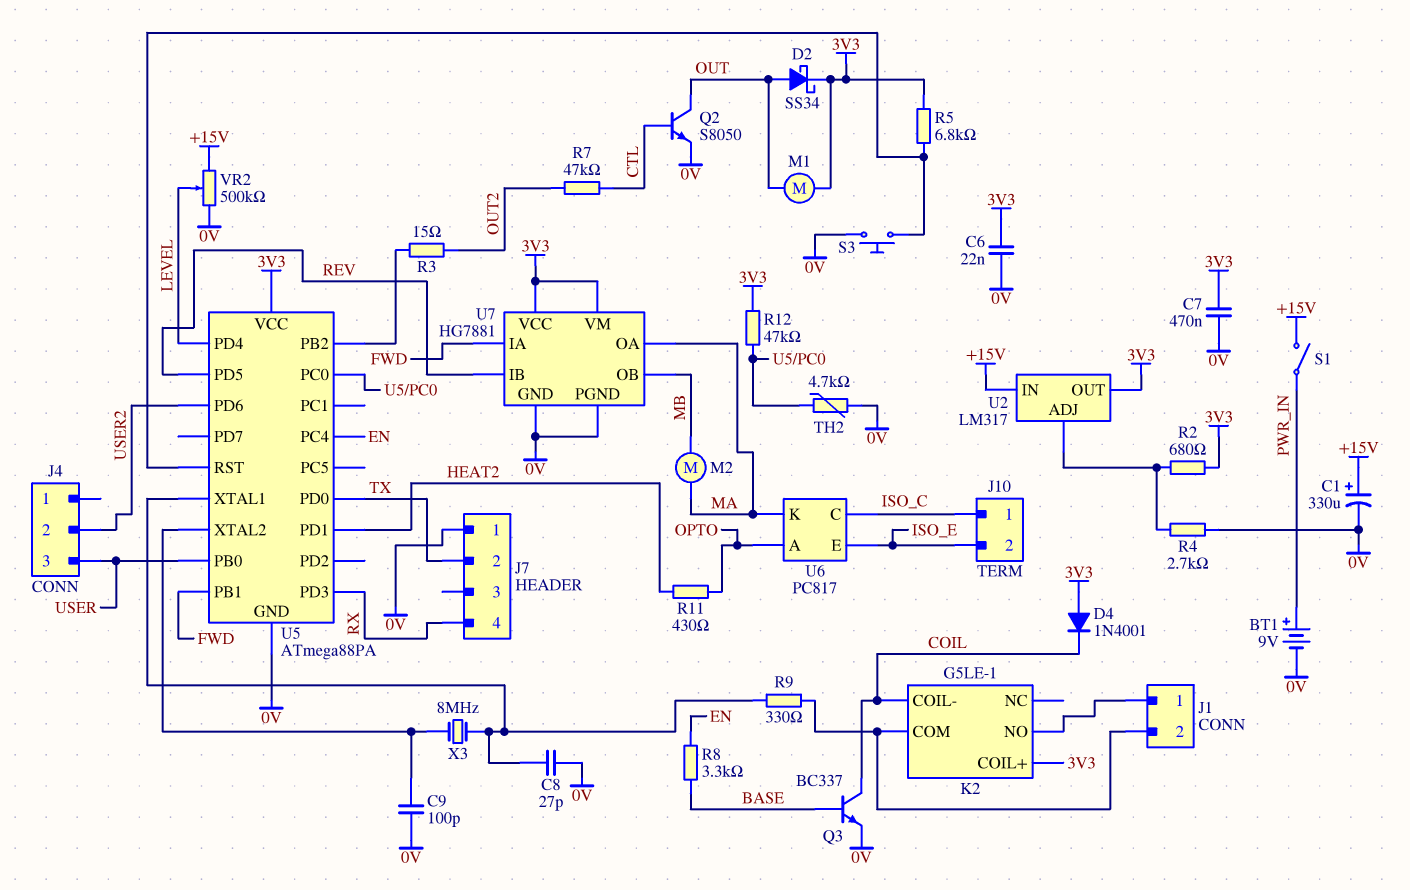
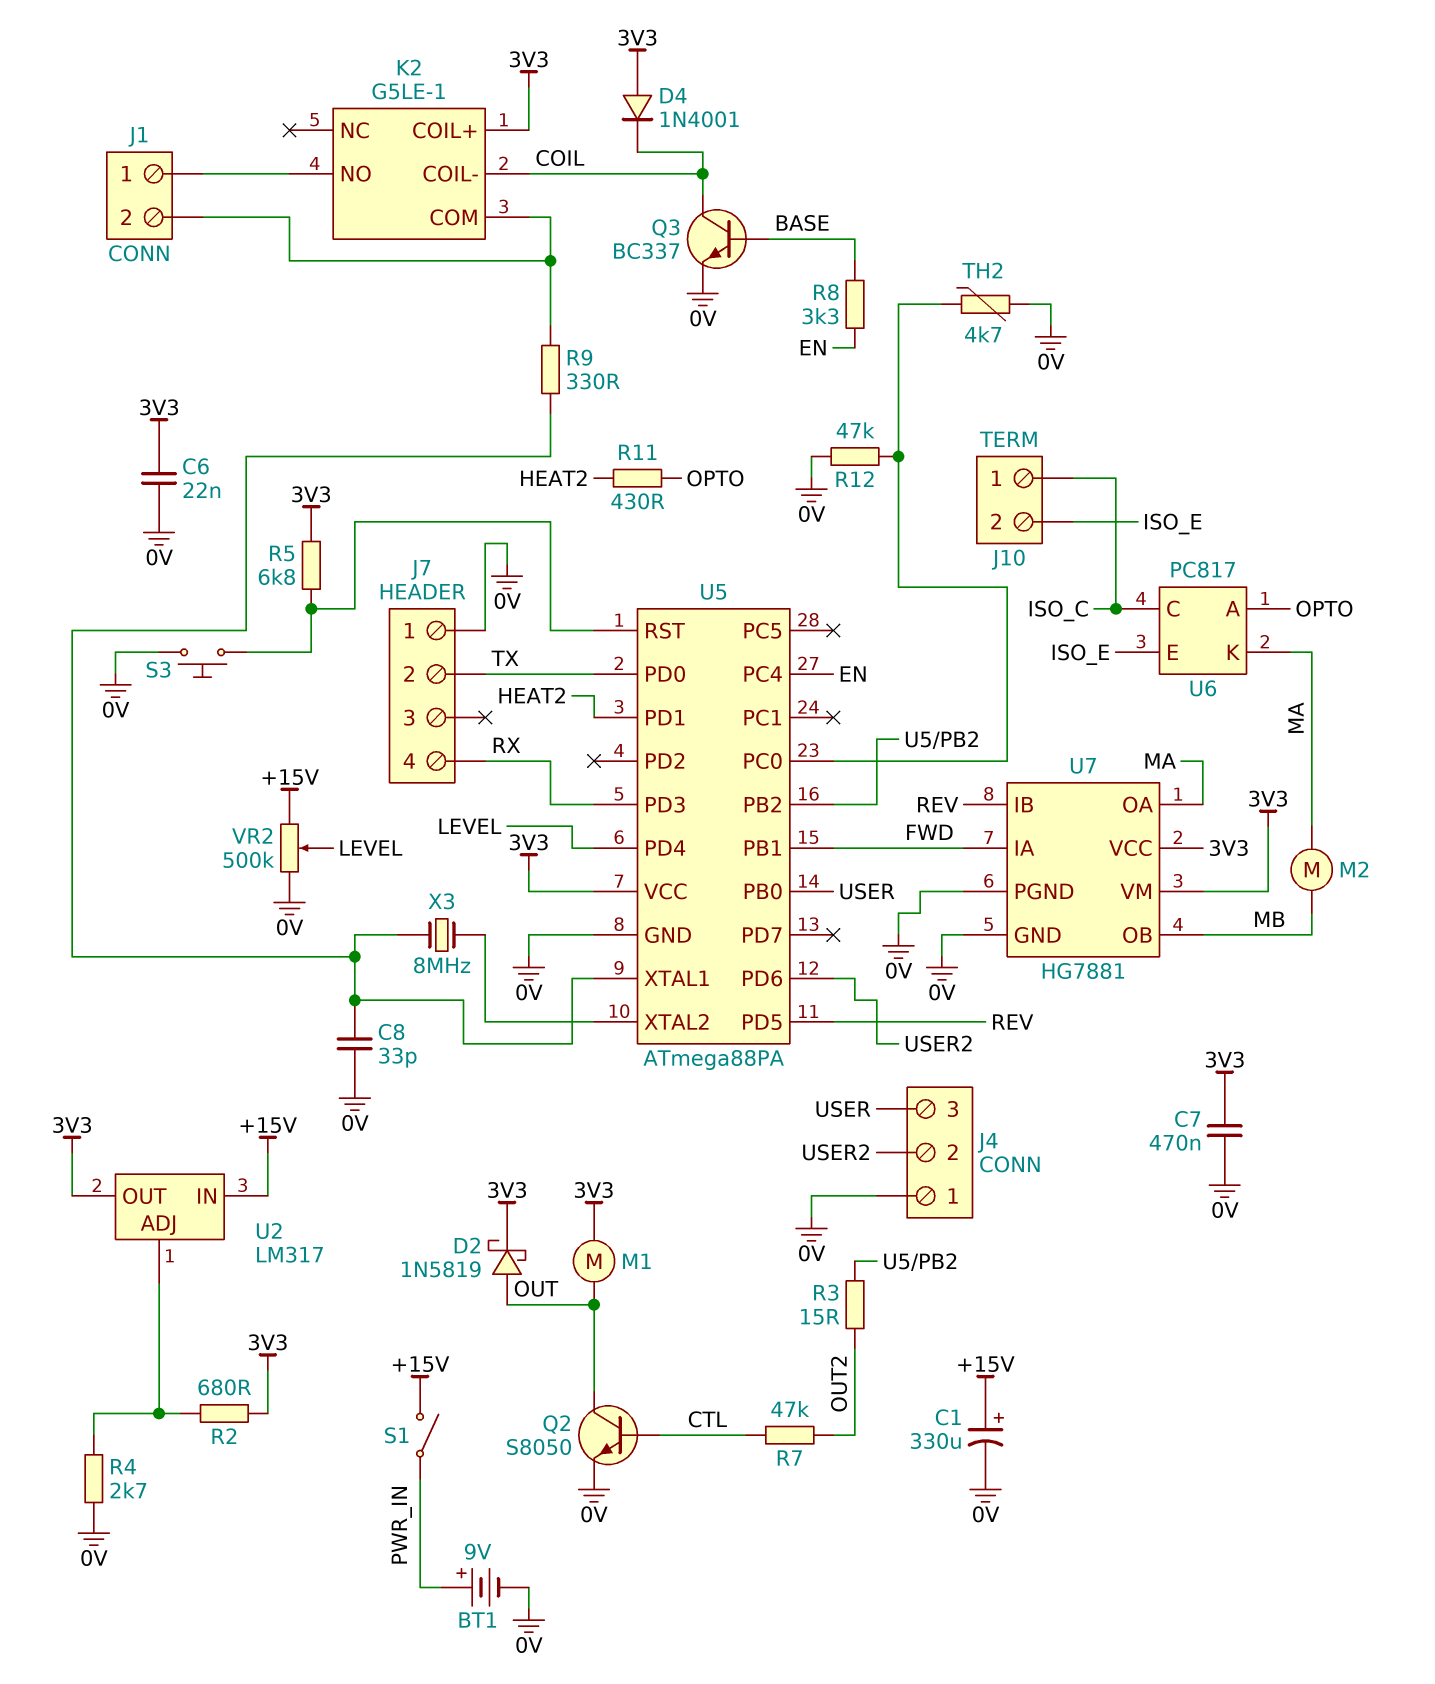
C8: 27pF (0V, U5/XTAL1) -> 33pF (0V, U5/XTAL1)
C9: 100pF (0V, U5/XTAL2) -> none
D2: schottky SS34 (A OUT, K 3V3) -> schottky 1N5819 (A OUT, K 3V3)
J4 pin 1: none -> 0V
R12: 47k (3V3, U5/PC0) -> 47k (0V, U5/PC0)

